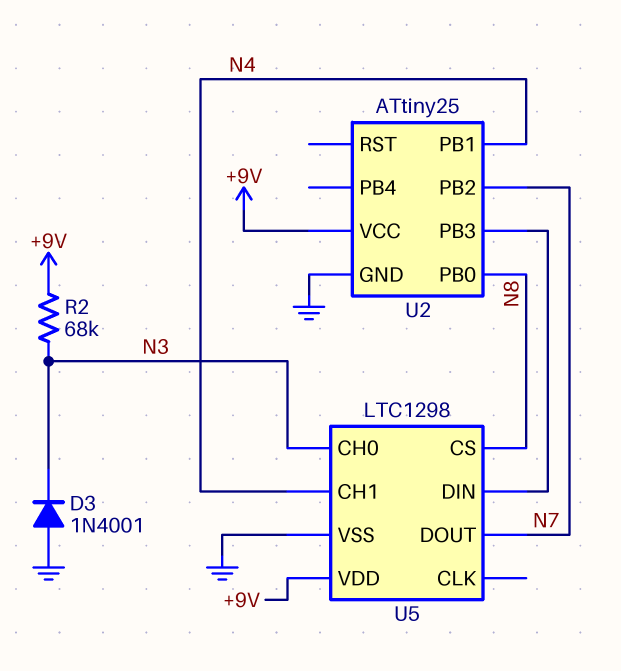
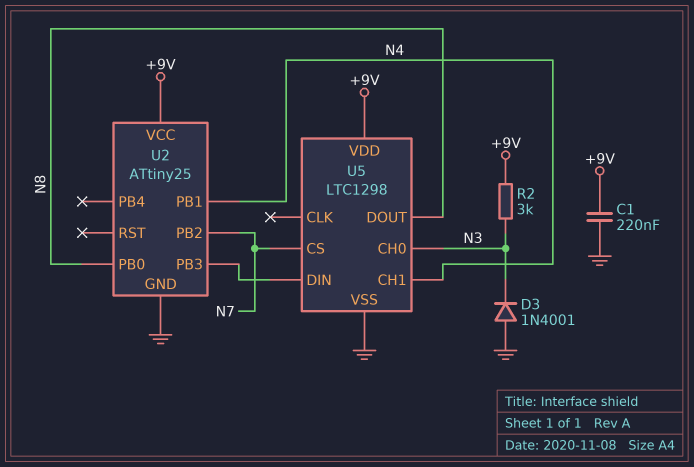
C1: none -> 220nF (+9V, GND)
R2: 68k (+9V, N3) -> 3k (+9V, N3)
U5 pin CS: N8 -> N7
U5 pin DOUT: N7 -> N8

